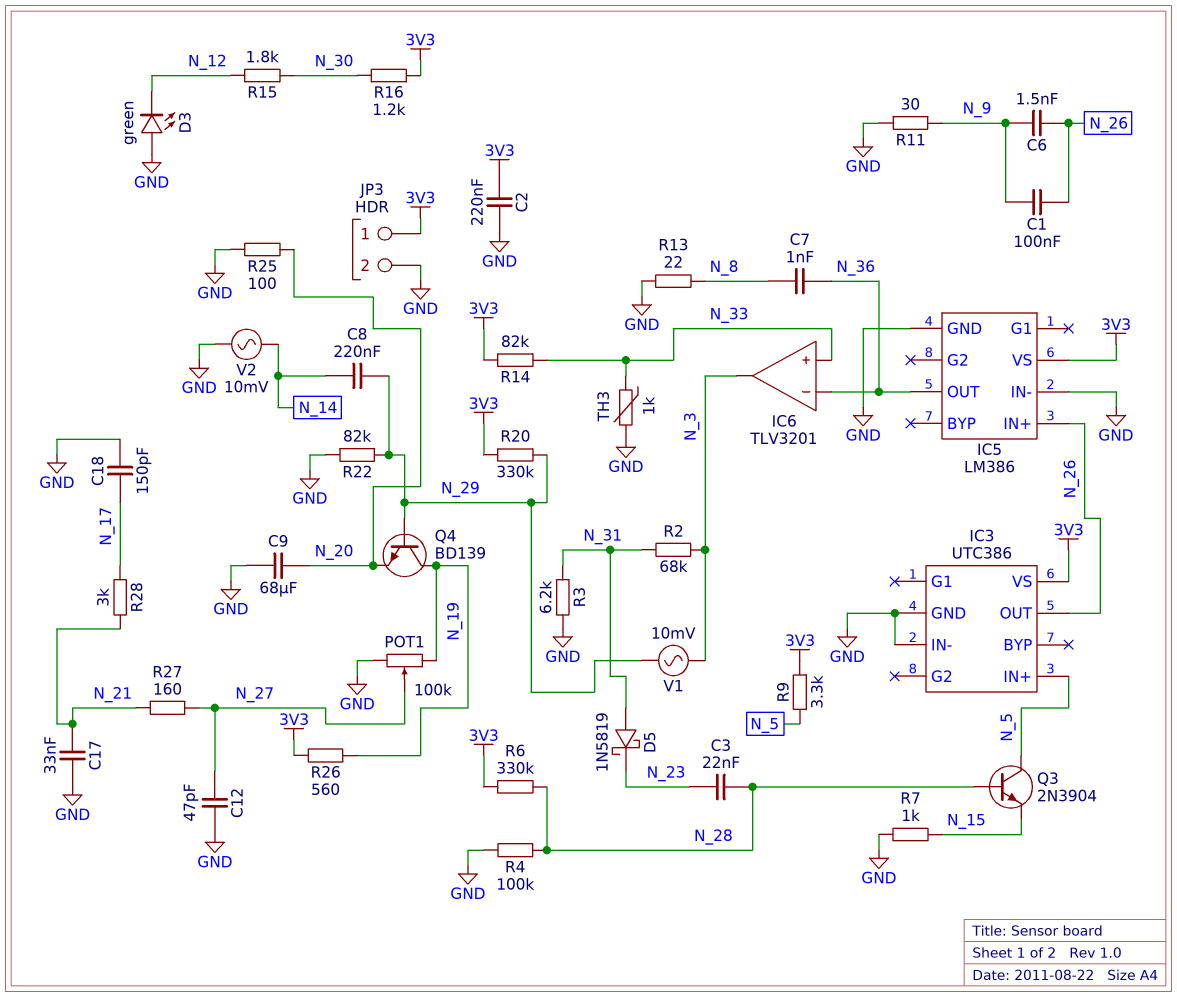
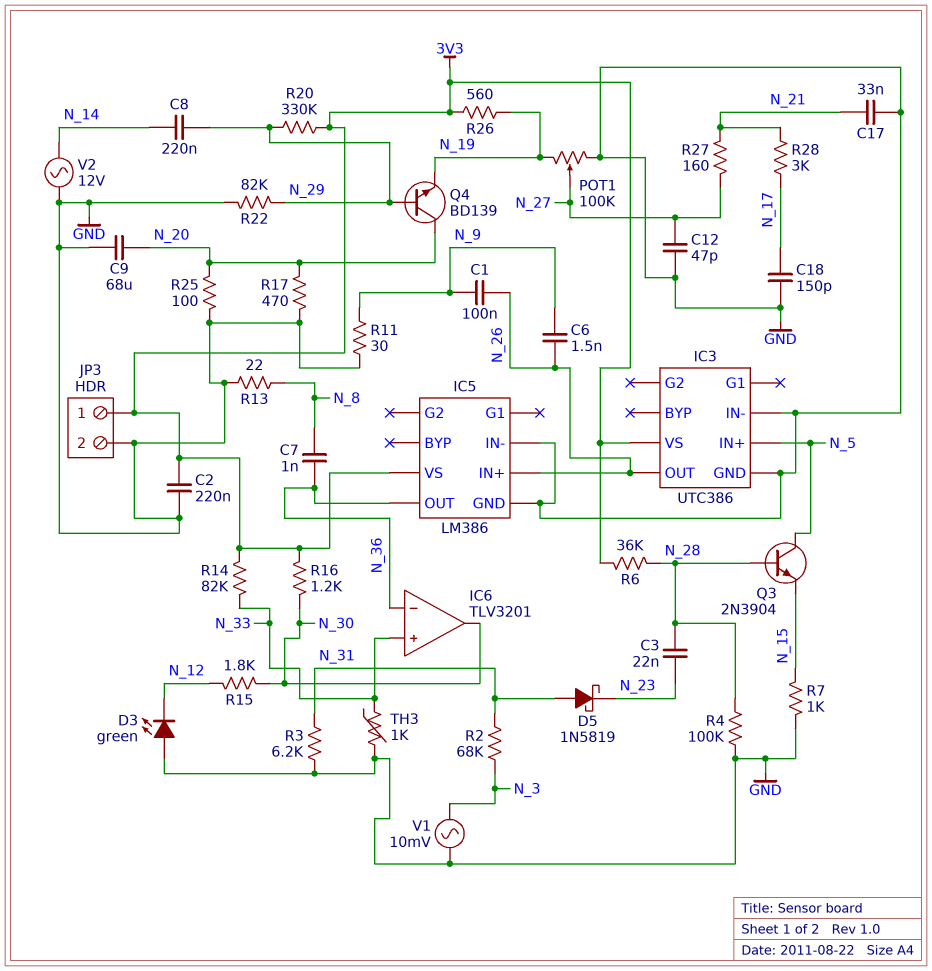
IC6 pin out: N_3 -> N_30
Q4: NPN BD139 (B N_29, C N_19, E N_20) -> NPN BD139 (B N_29, C N_20, E N_19)
R6: 330k (3V3, N_28) -> 36k (3V3, N_28)
R9: 3.3k (3V3, N_5) -> none
R17: none -> 470 (GND, N_20)
V1: AC 10mV (N_3, N_29) -> AC 10mV (GND, N_3)
V2: AC 10mV (GND, N_14) -> AC 12V (GND, N_14)

